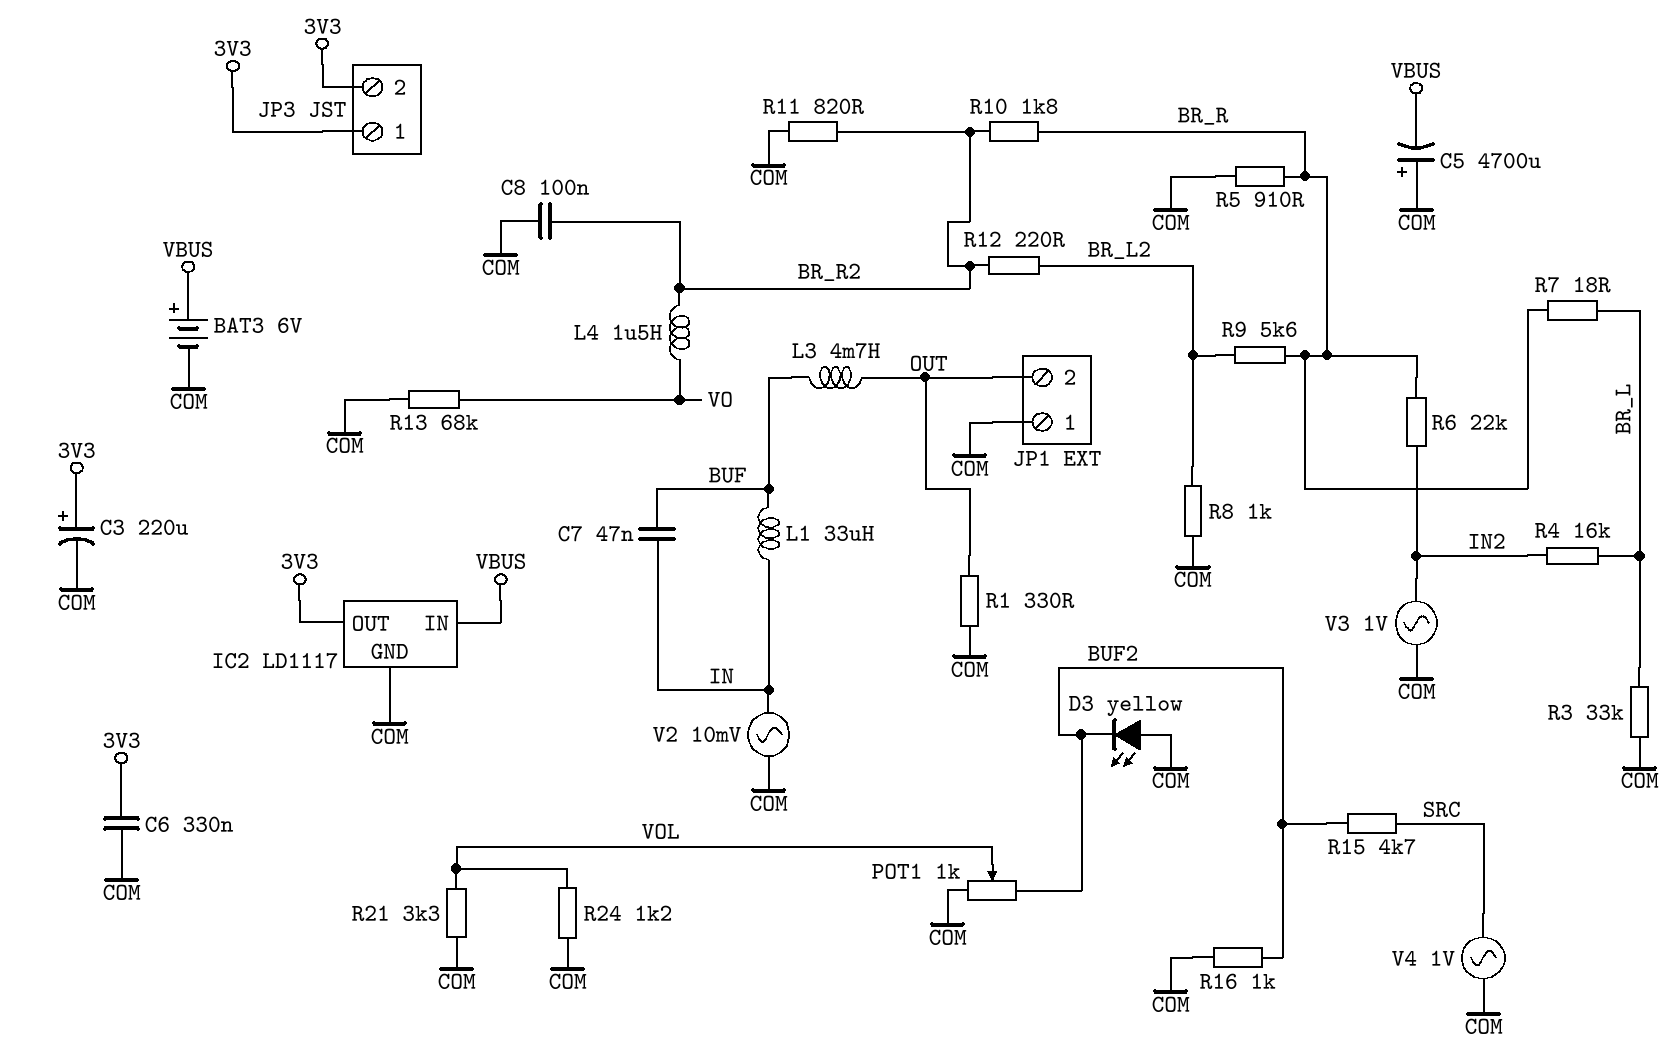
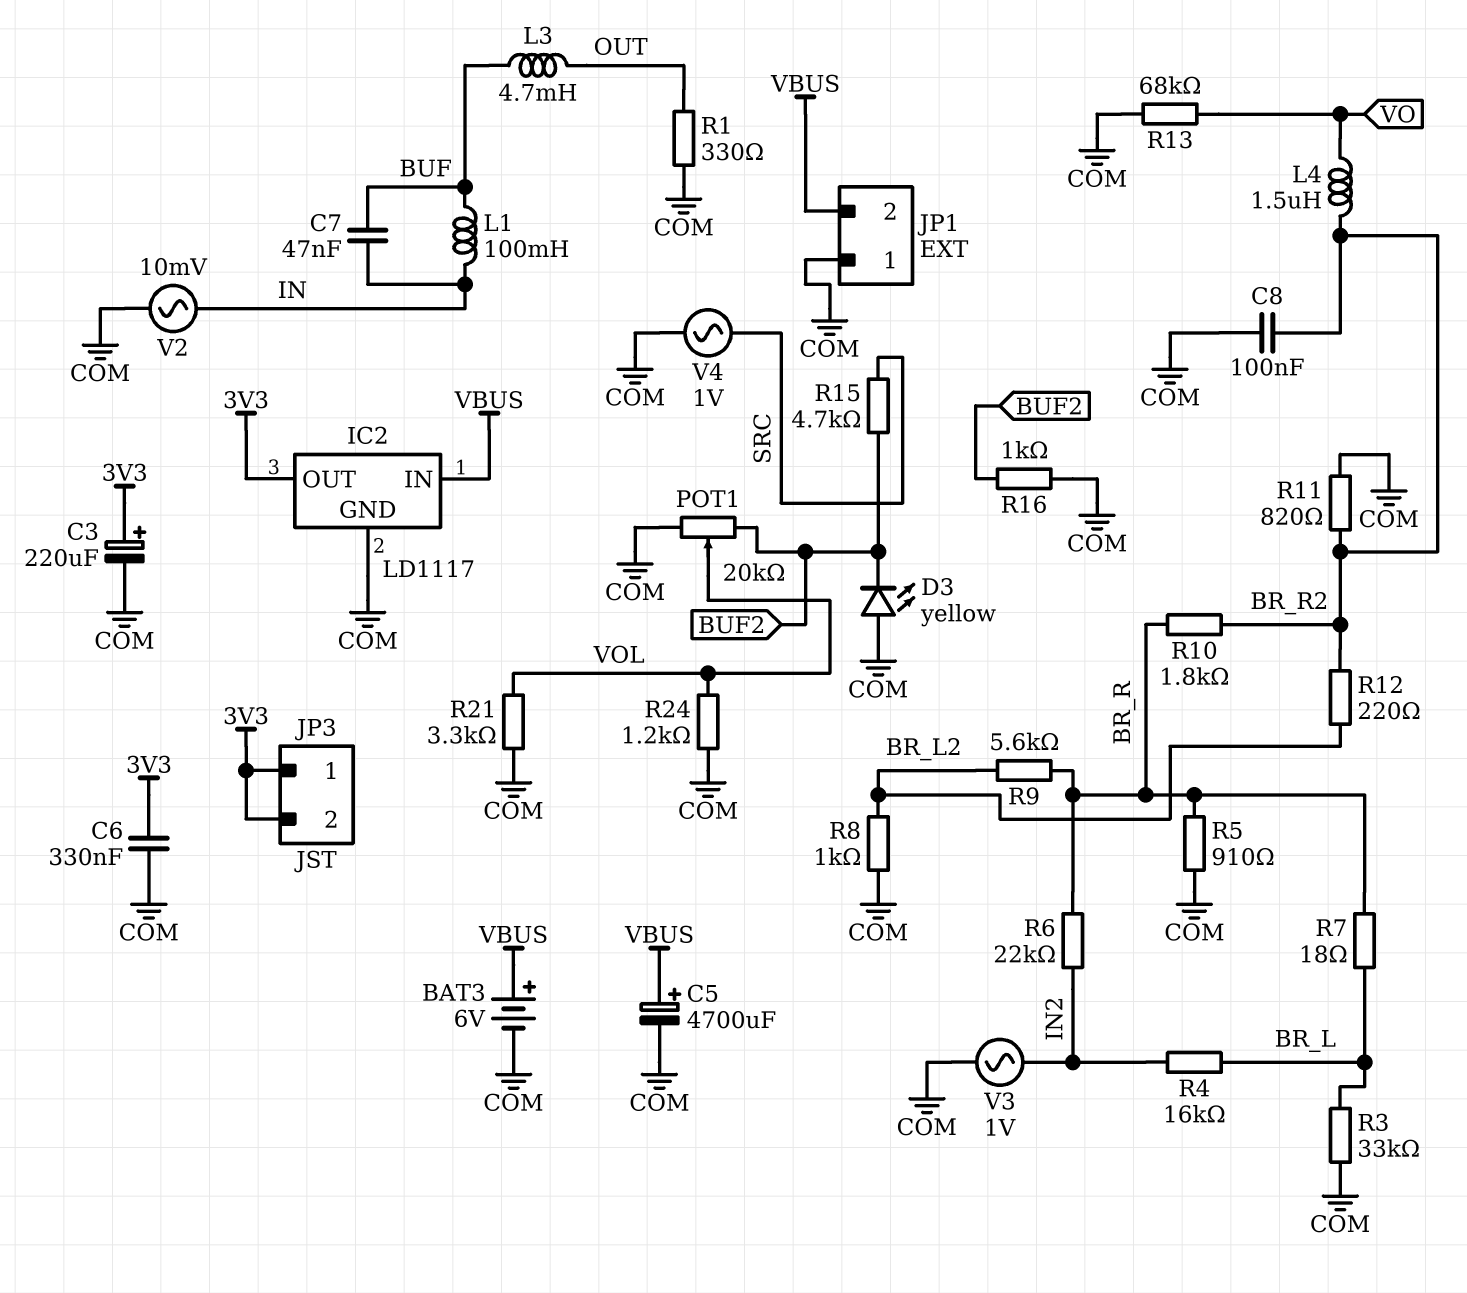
C5: 4700uF (plus COM, minus VBUS) -> 4700uF (plus VBUS, minus COM)
JP1 pin 2: OUT -> VBUS
L1: 33uH (BUF, IN) -> 100mH (BUF, IN)
POT1: 1k (BUF2, COM, wiper VOL) -> 20k (BUF2, COM, wiper VOL)

